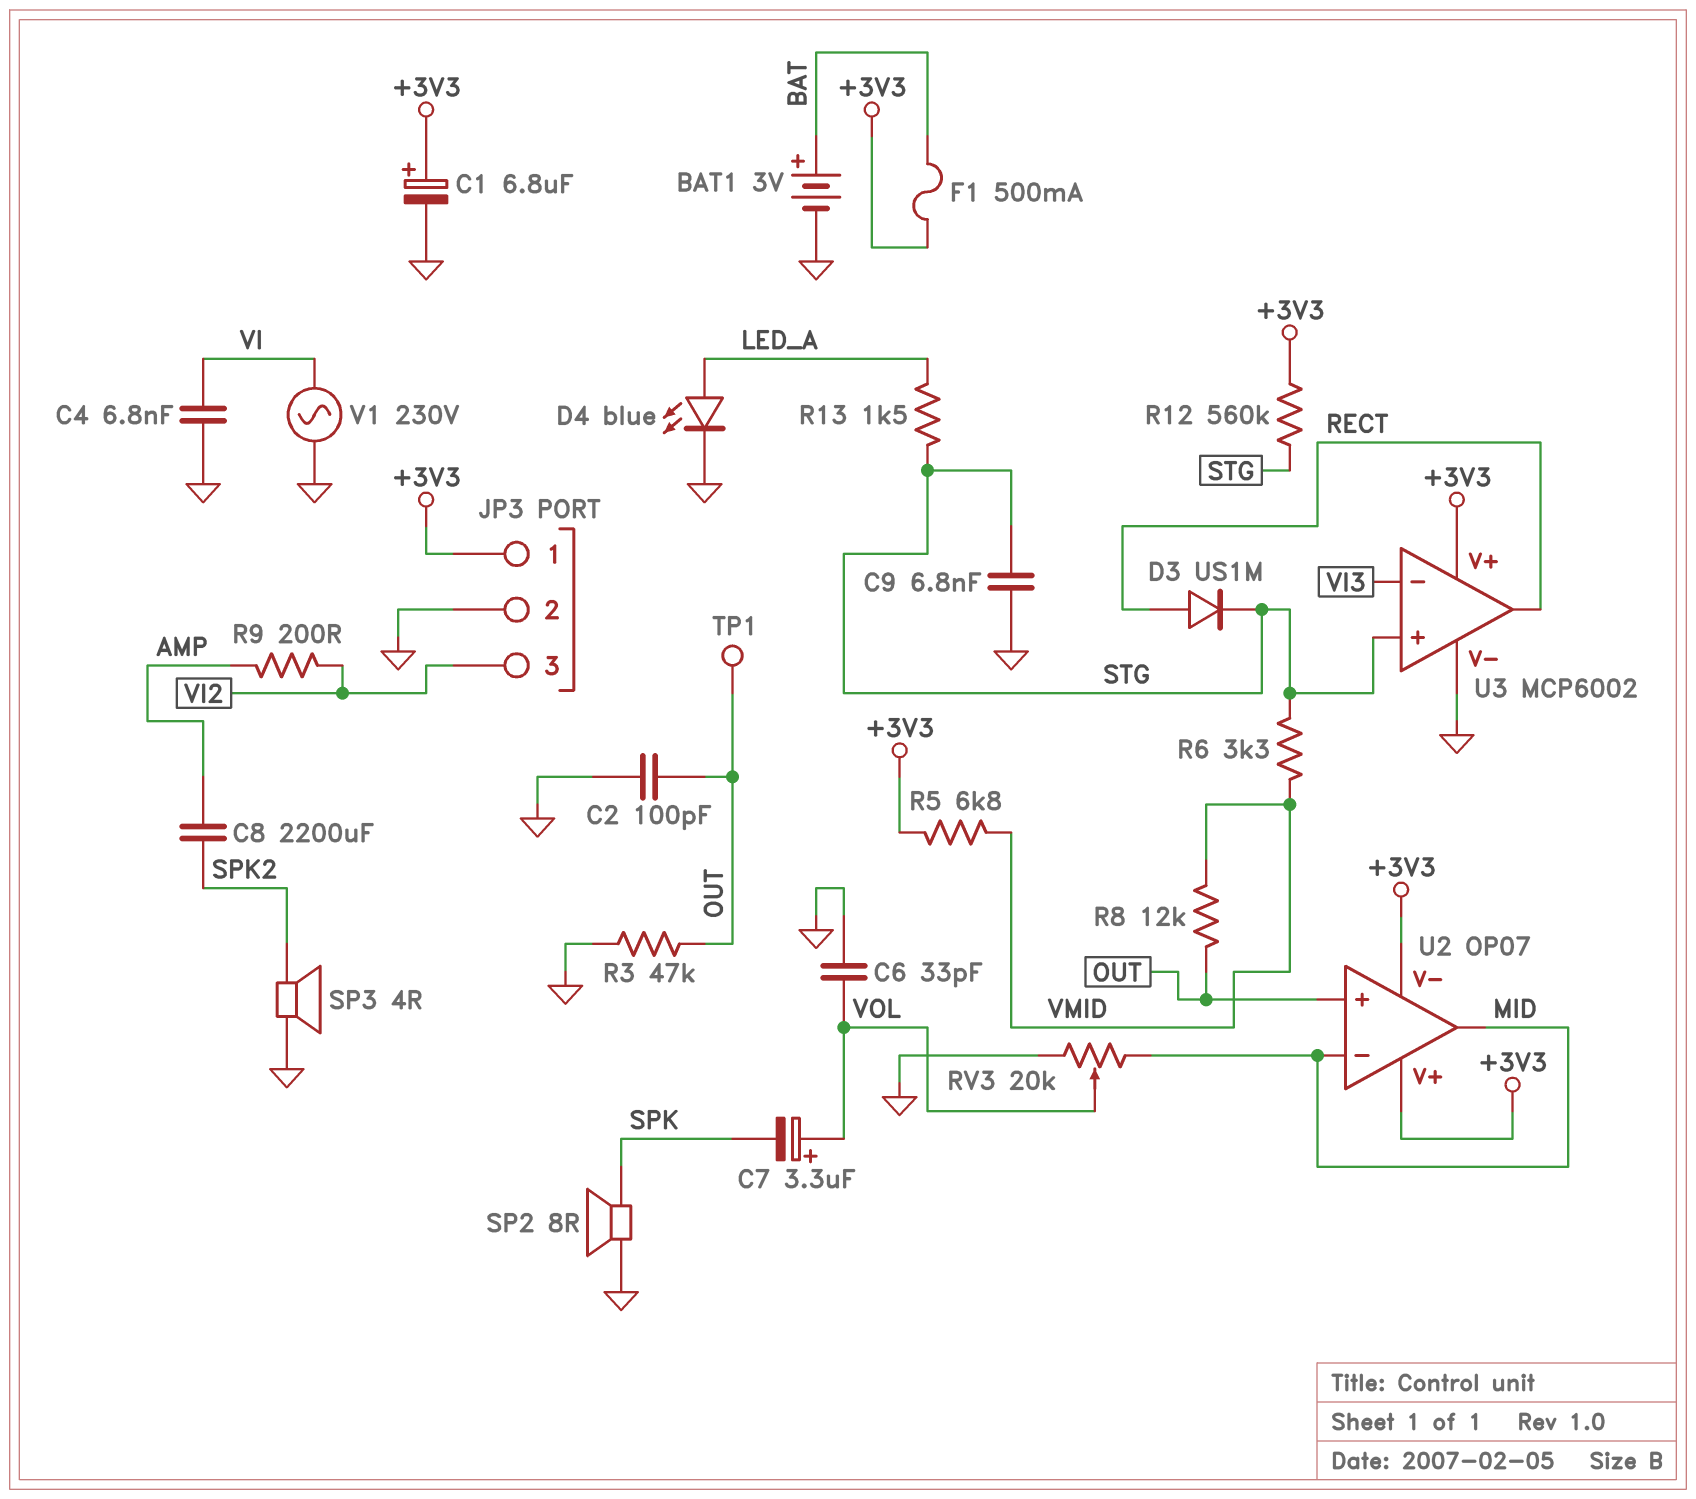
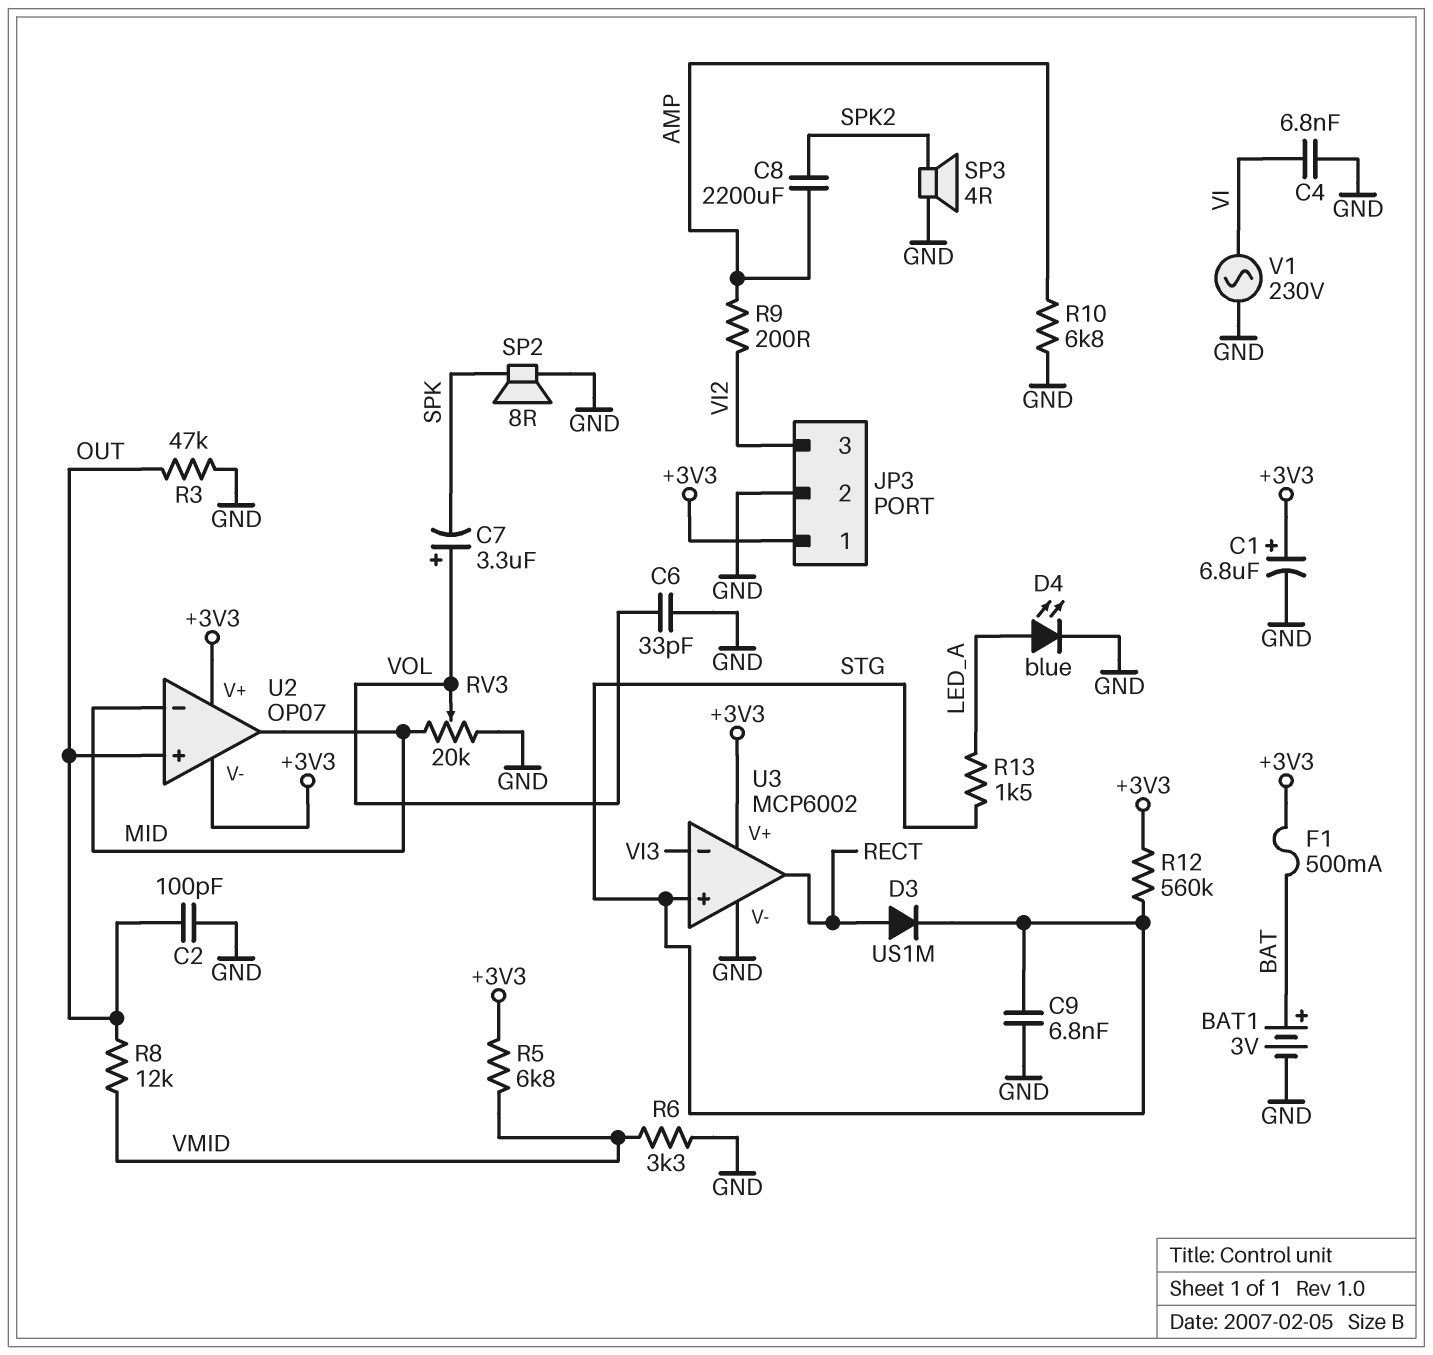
R6: 3.3k (STG, VMID) -> 3.3k (GND, VMID)
R10: none -> 6.8k (AMP, GND)
TP1: test point (OUT) -> none

